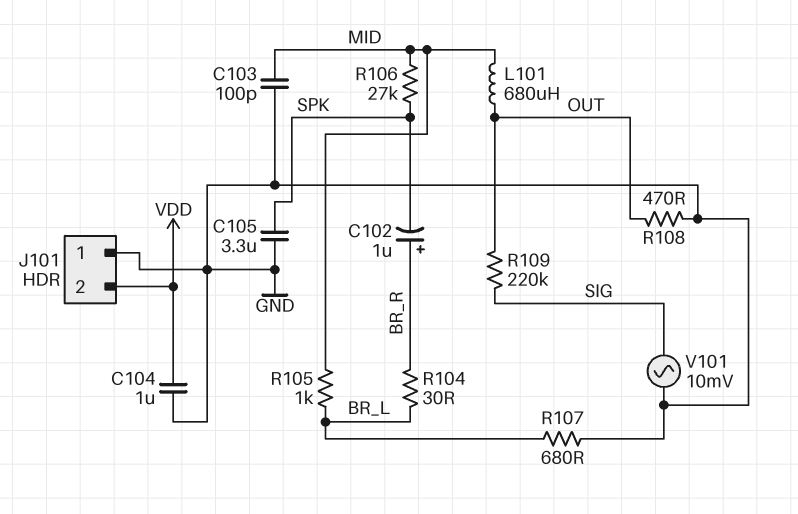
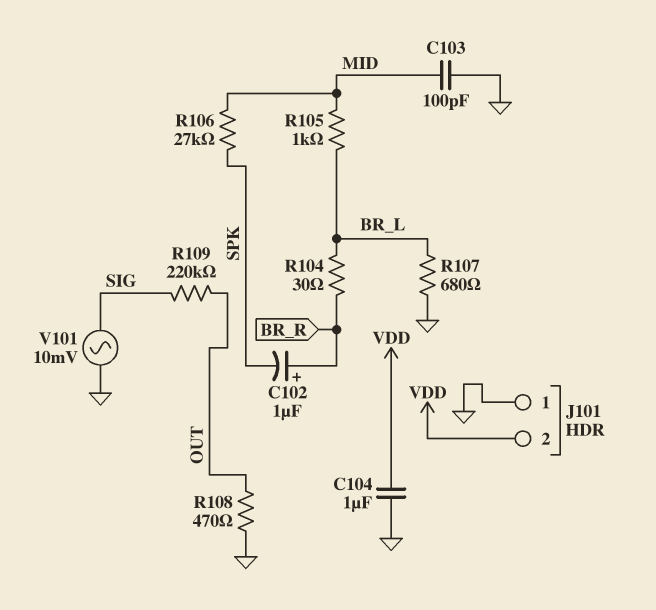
C105: 3.3uF (GND, SPK) -> none
L101: 680uH (MID, OUT) -> none

